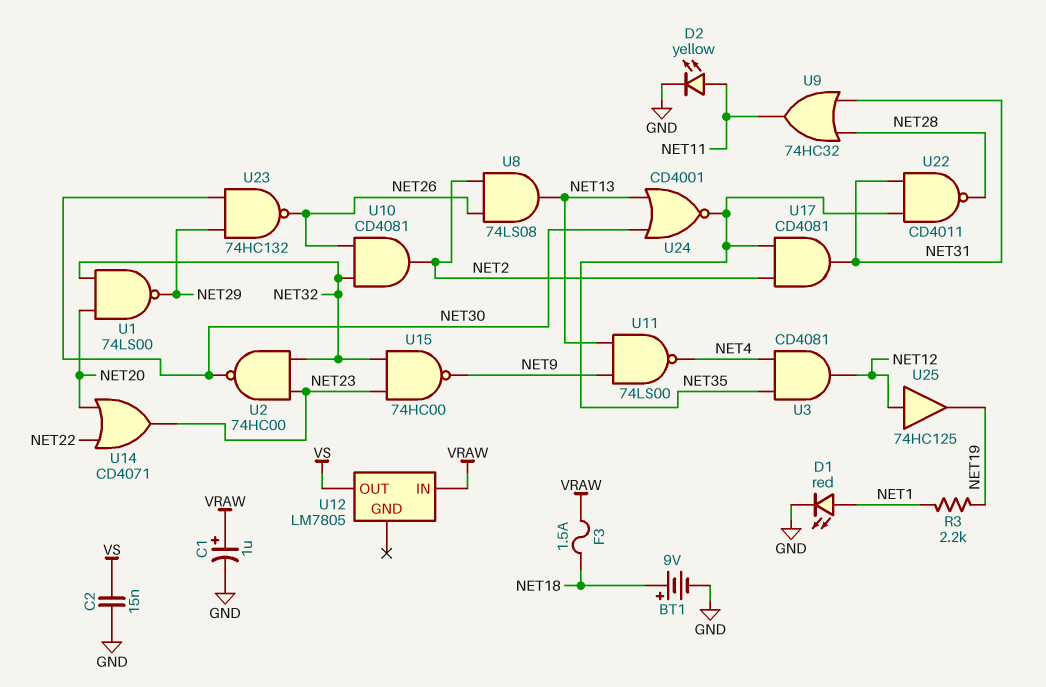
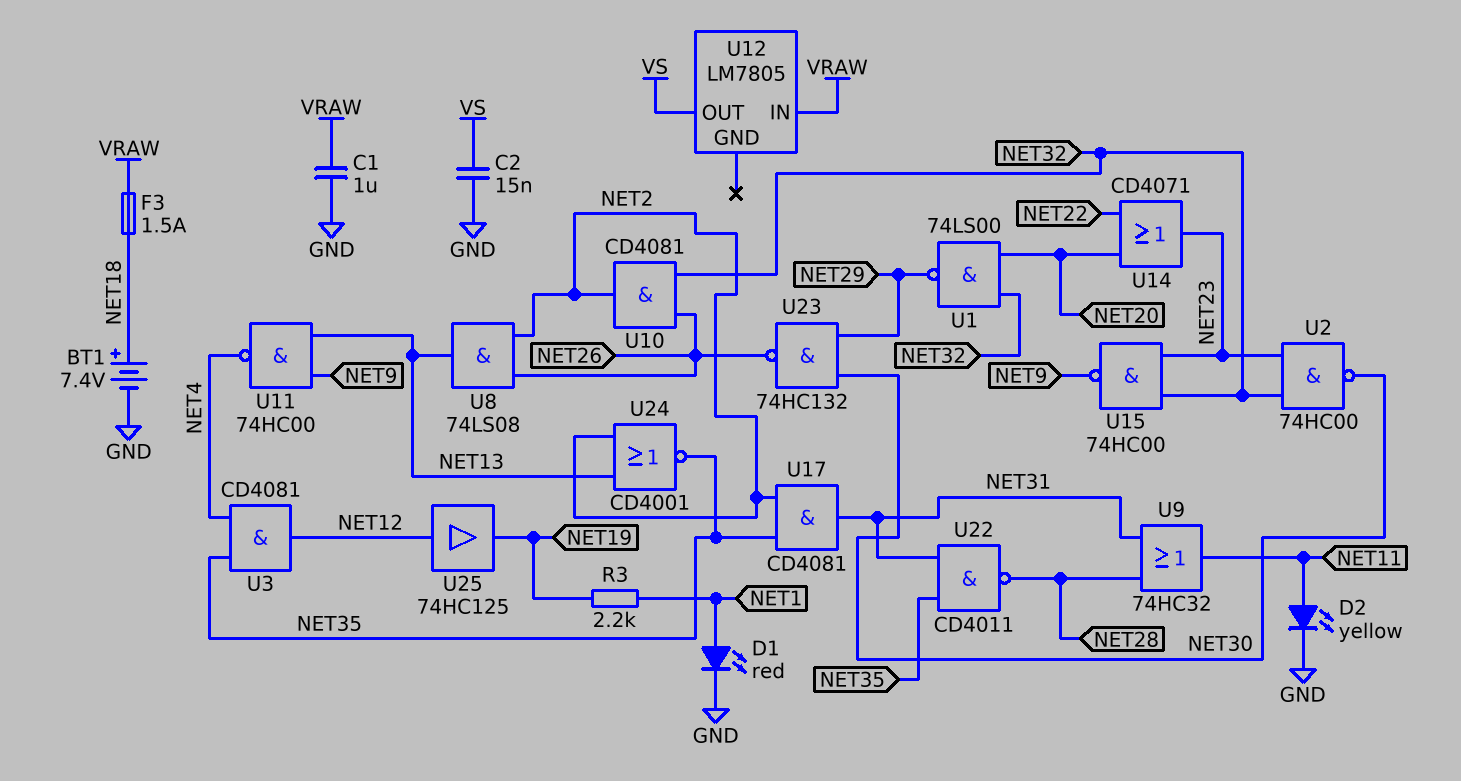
BT1: 9V (plus NET18, minus GND) -> 7.4V (plus NET18, minus GND)
C1: 1uF (plus VRAW, minus GND) -> 1uF (GND, VRAW)
U11: NAND 74LS00 (in NET9, in NET13, out NET4) -> NAND 74HC00 (in NET9, in NET13, out NET4)
U24: NOR CD4001 (in NET13, in NET30, out NET35) -> NOR CD4001 (in NET2, in NET13, out NET35)

